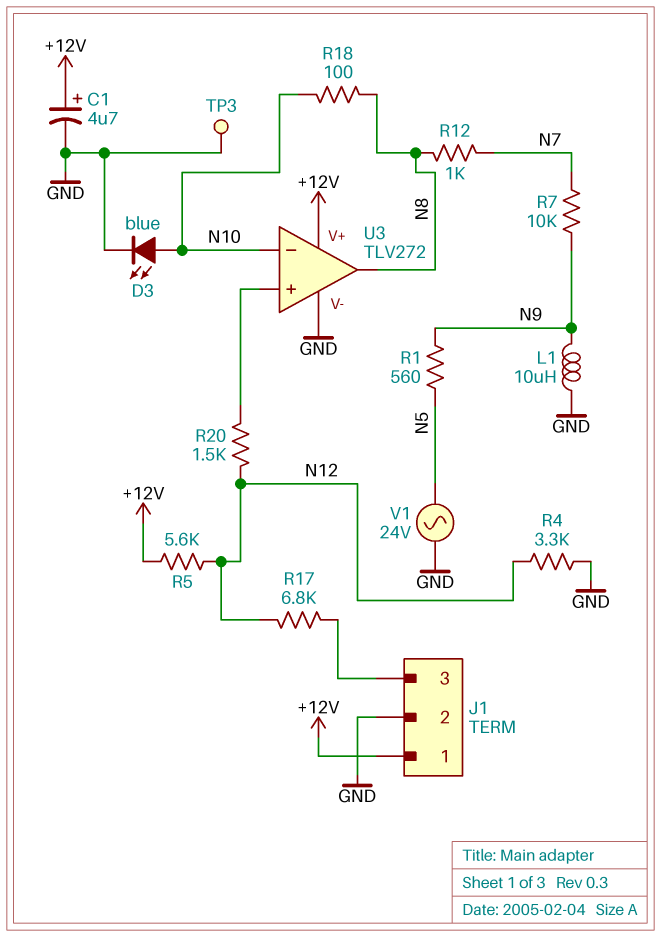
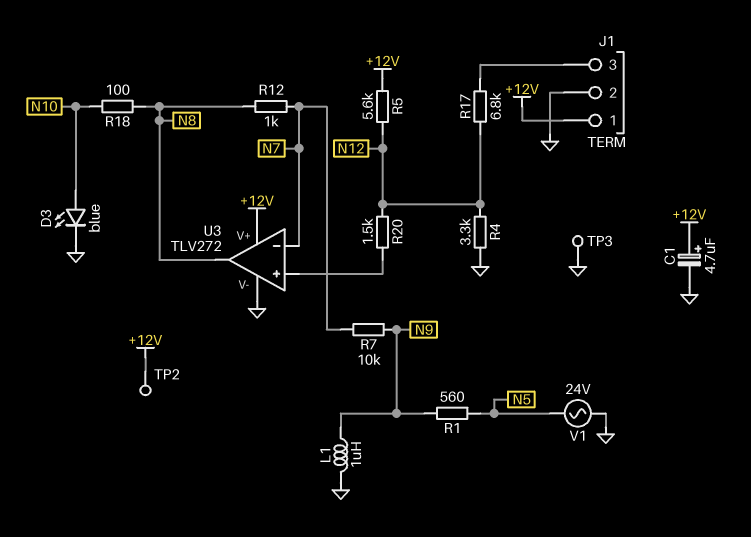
L1: 10uH (GND, N9) -> 1uH (GND, N9)
TP2: none -> test point (+12V)
U3 pin in-: N10 -> N7

